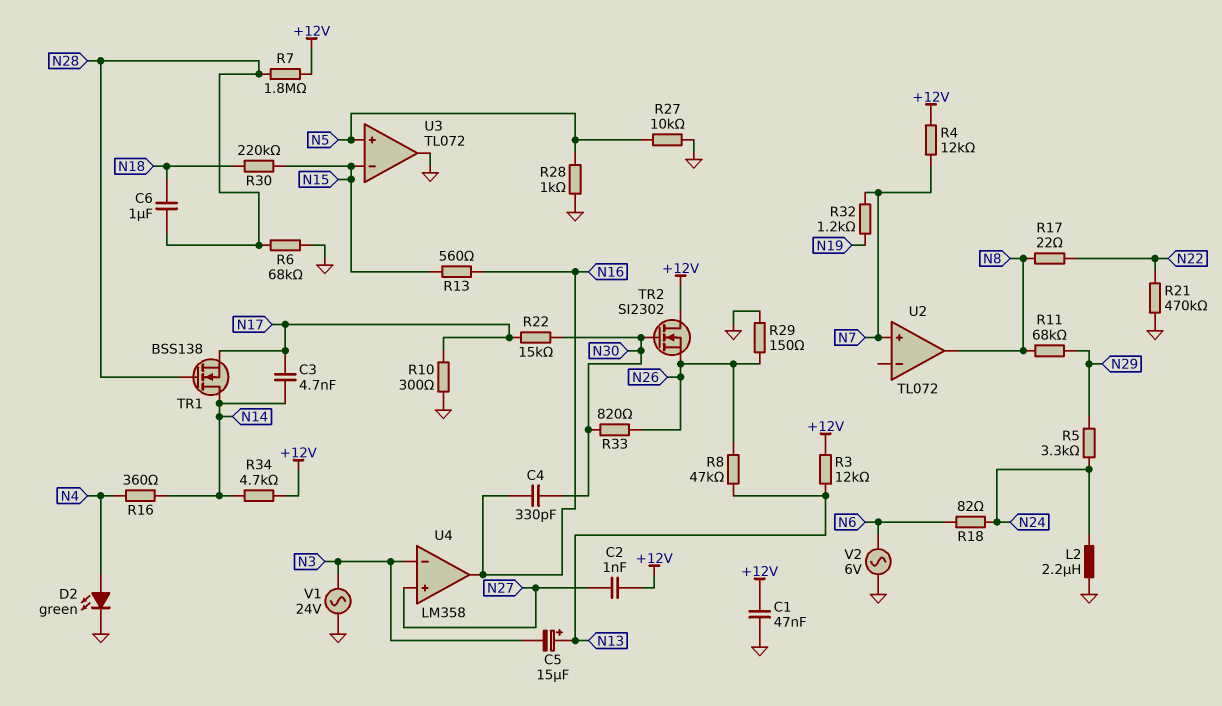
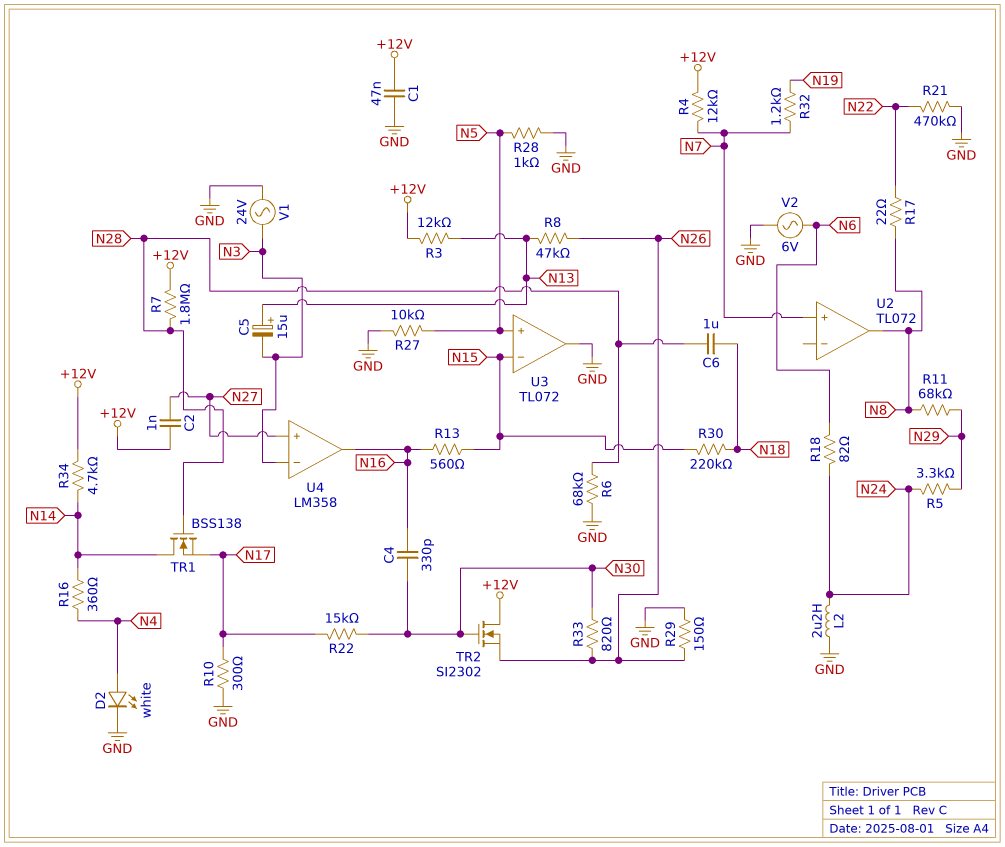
C3: 4.7nF (N14, N17) -> none
D2: LED green (A N4, K GND) -> LED white (A N4, K GND)

